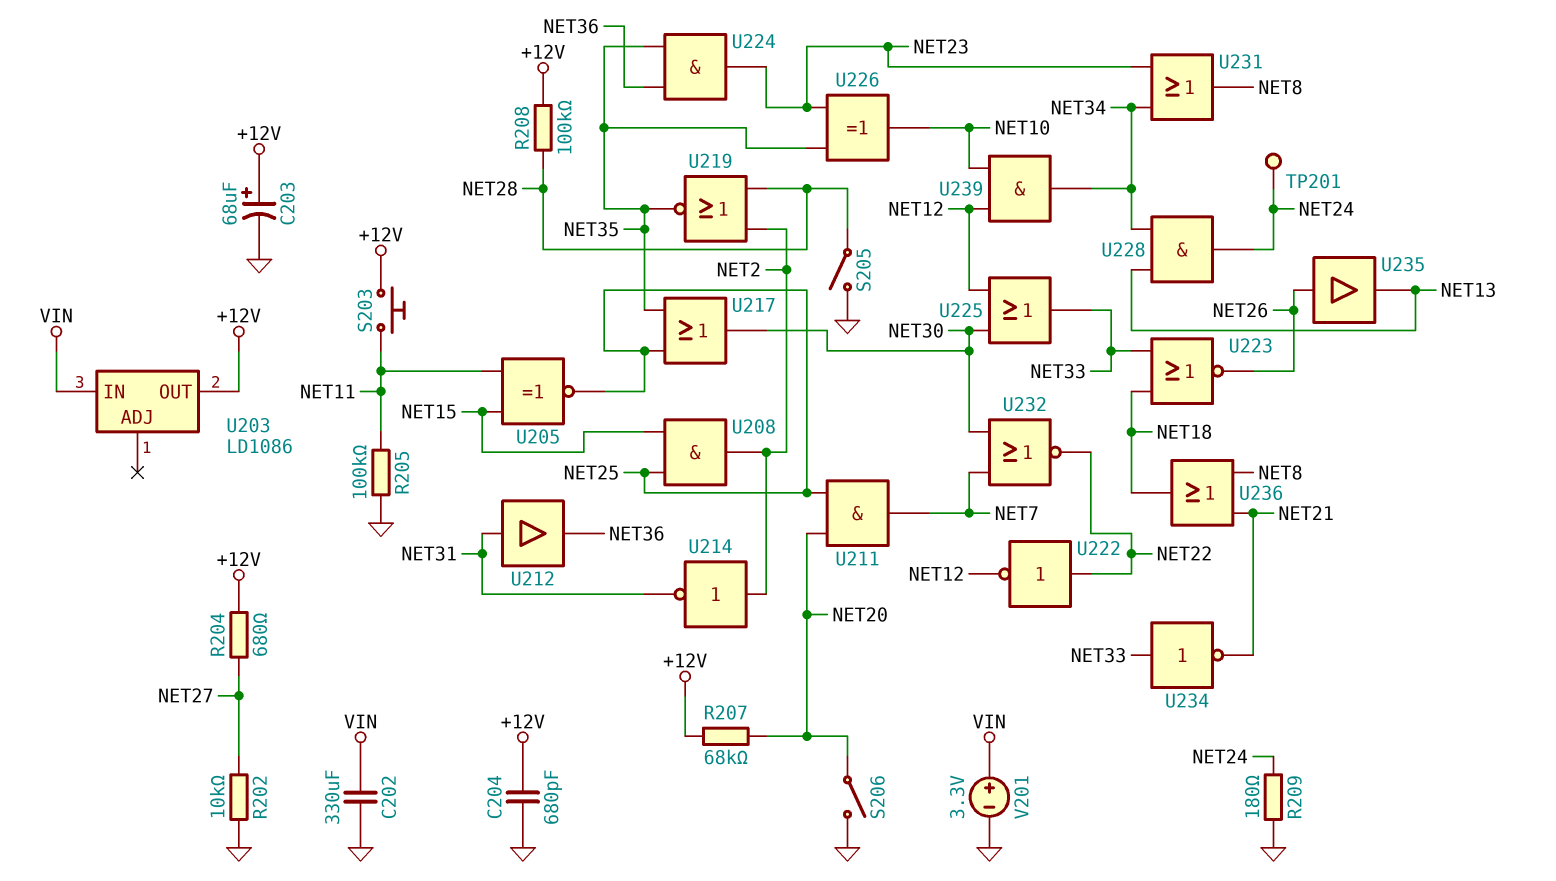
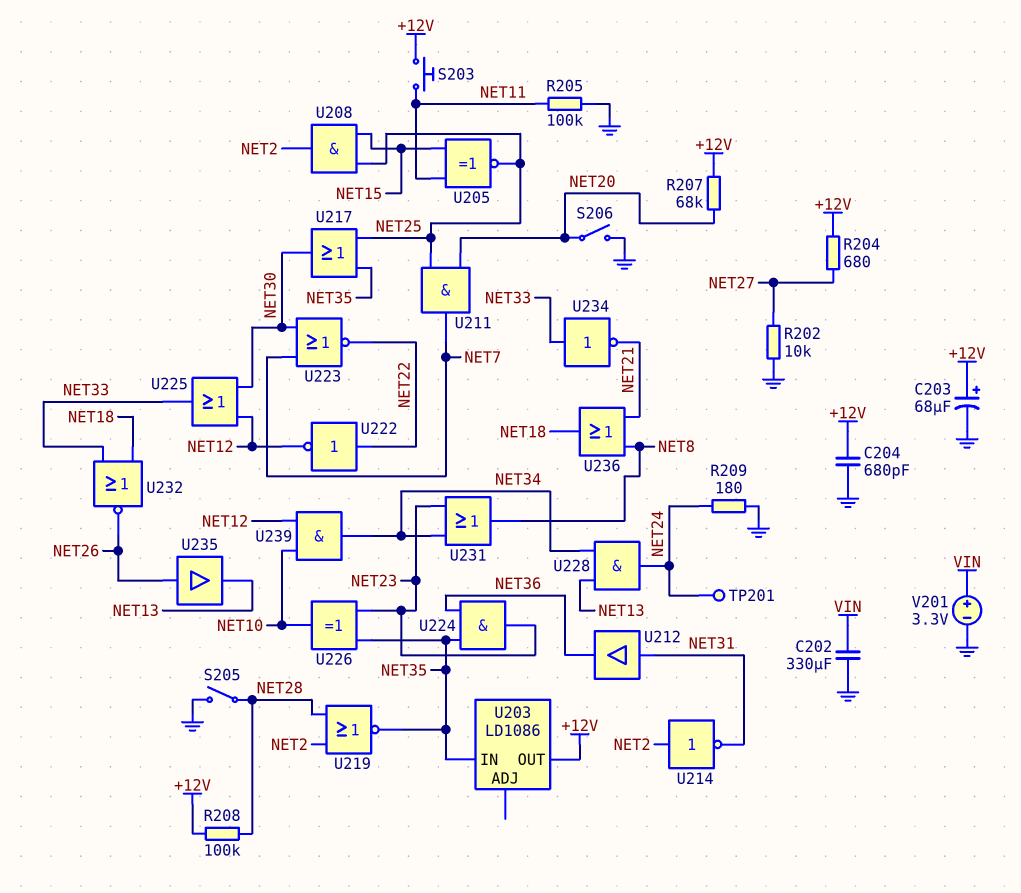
U203 pin IN: VIN -> NET35
U223: NOR (in NET18, in NET33, out NET26) -> NOR (in NET7, in NET30, out NET22)
U232: NOR (in NET7, in NET30, out NET22) -> NOR (in NET18, in NET33, out NET26)

